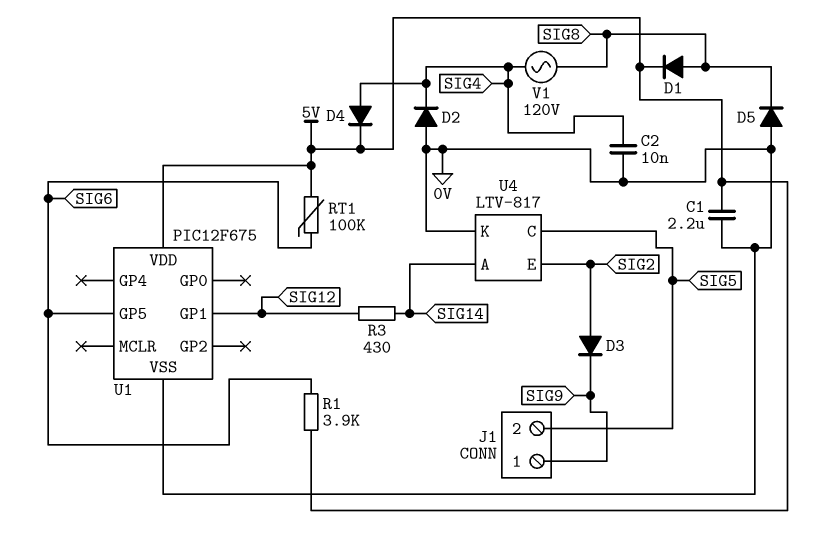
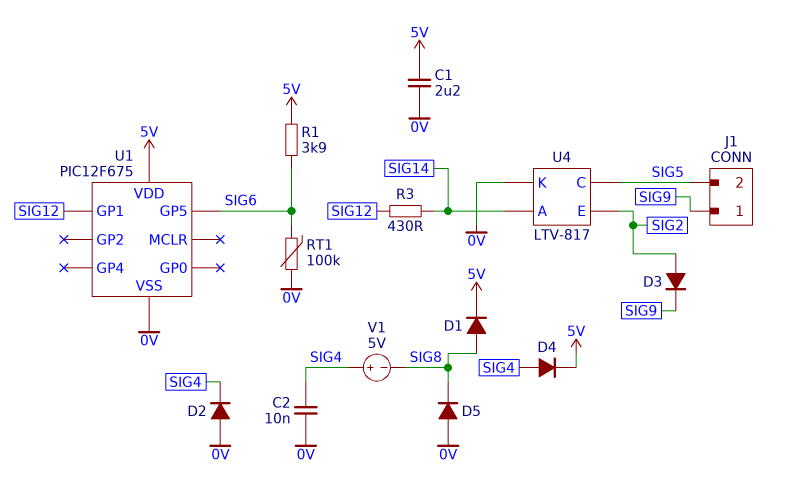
RT1: 100k (5V, SIG6) -> 100k (0V, SIG6)
V1: AC 120V (SIG4, SIG8) -> 5V (plus SIG4, minus SIG8)

